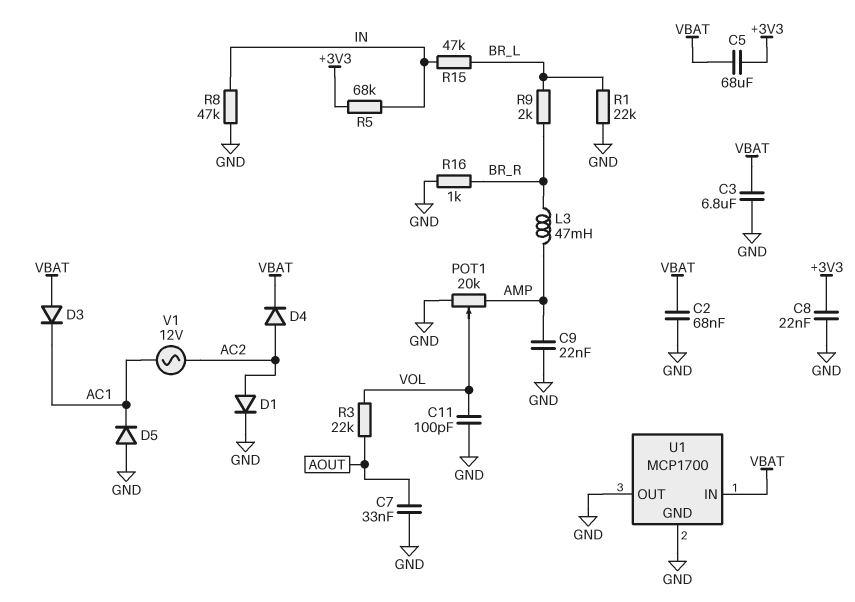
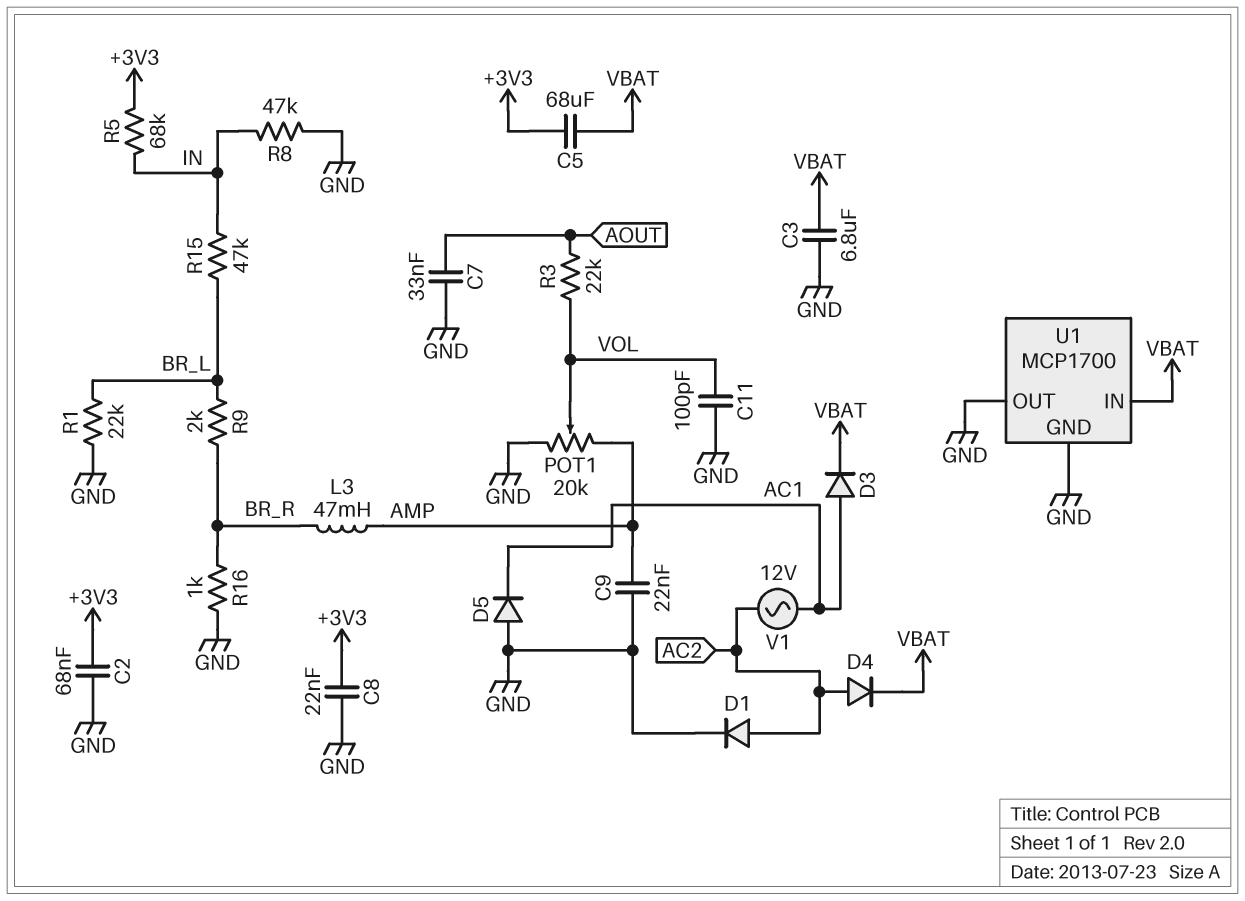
C2: 68nF (GND, VBAT) -> 68nF (+3V3, GND)
D3: diode (A VBAT, K AC1) -> diode (A AC1, K VBAT)

